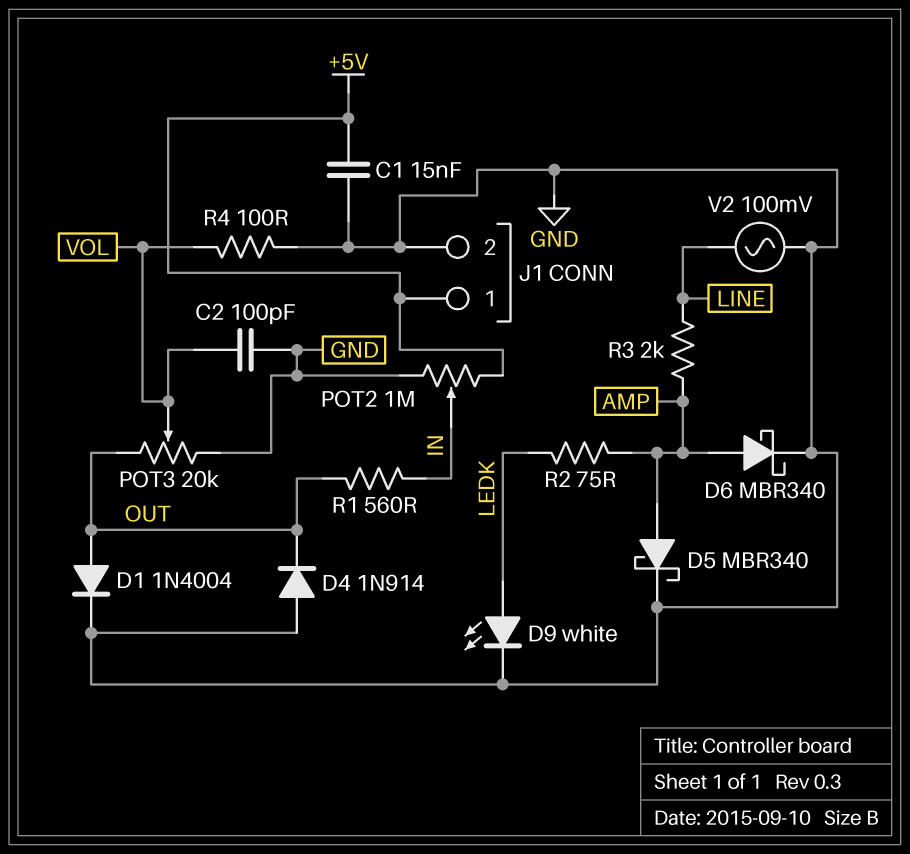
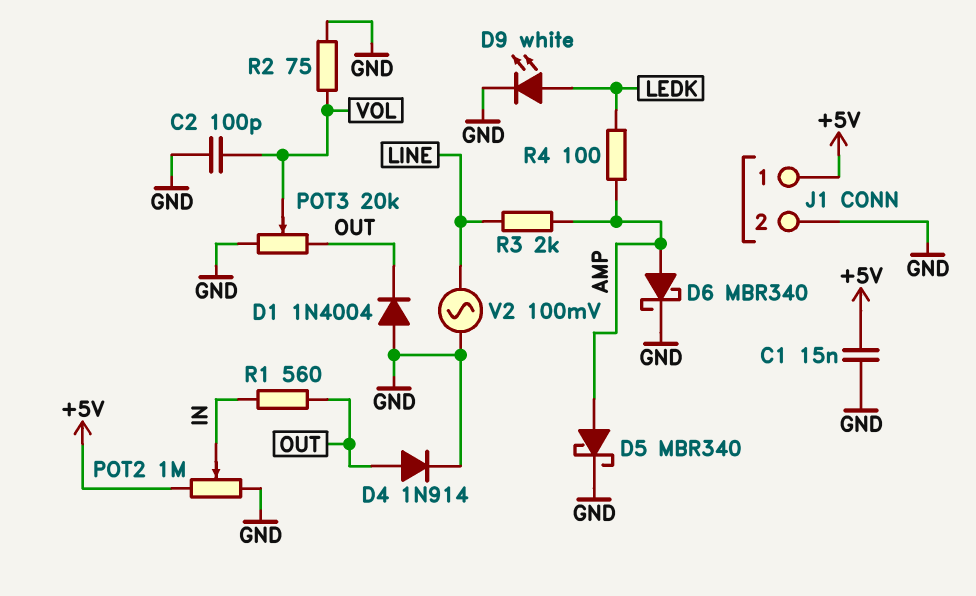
D1: diode 1N4004 (A OUT, K GND) -> diode 1N4004 (A GND, K OUT)
D4: diode 1N914 (A GND, K OUT) -> diode 1N914 (A OUT, K GND)
R2: 75 (AMP, LEDK) -> 75 (GND, VOL)
R4: 100 (GND, VOL) -> 100 (AMP, LEDK)

